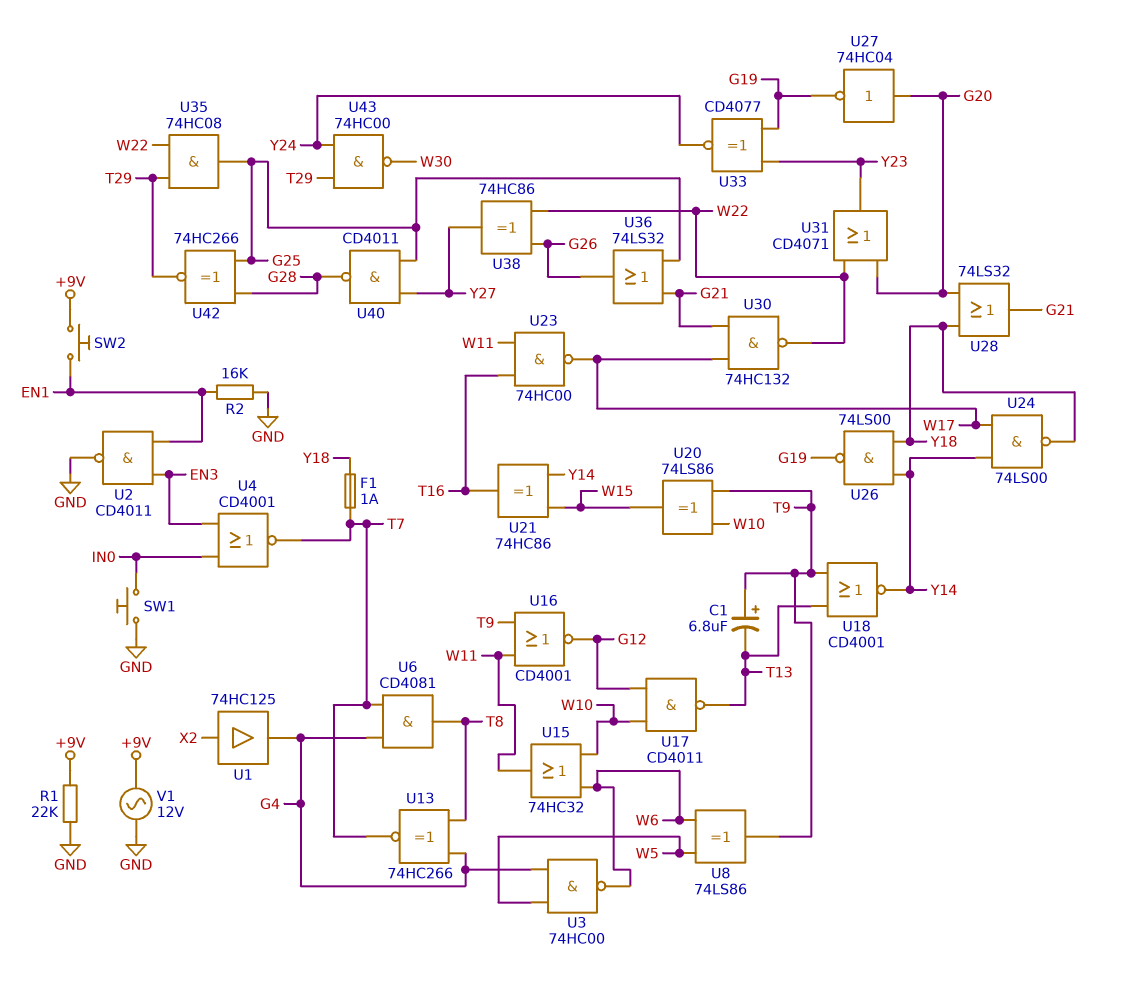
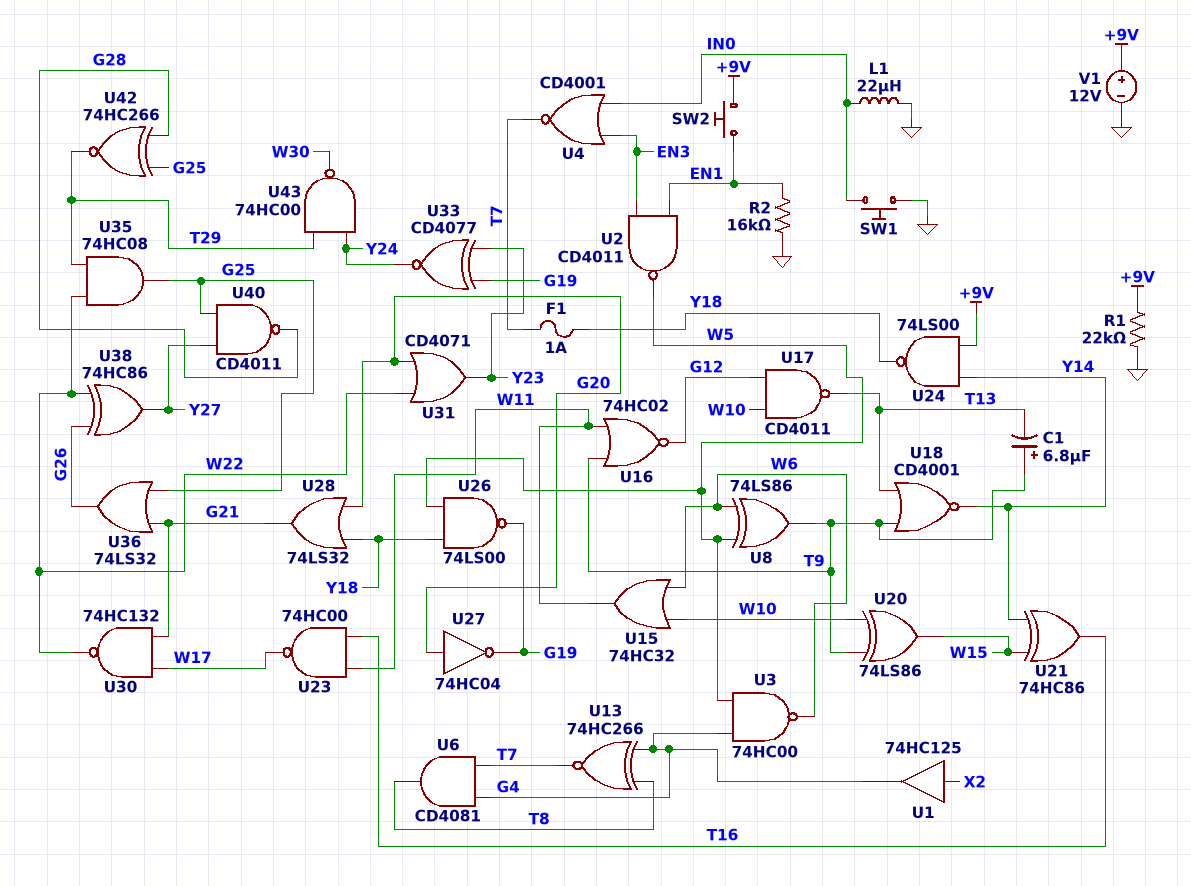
L1: none -> 22uH (GND, IN0)
U2: NAND CD4011 (in EN1, in EN3, out GND) -> NAND CD4011 (in EN1, in EN3, out W5)
U16: NOR CD4001 (in T9, in W11, out G12) -> NOR 74HC02 (in T9, in W11, out G12)
U24: NAND 74LS00 (in W17, in Y14, out Y18) -> NAND 74LS00 (in +9V, in Y14, out Y18)
U26: NAND 74LS00 (in Y14, in Y18, out G19) -> NAND 74LS00 (in W5, in Y18, out G19)
V1: AC 12V (+9V, GND) -> 12V (plus +9V, minus GND)

